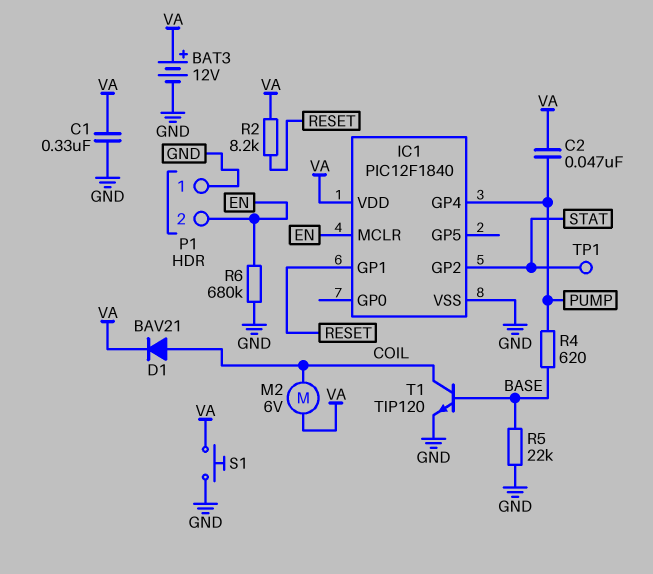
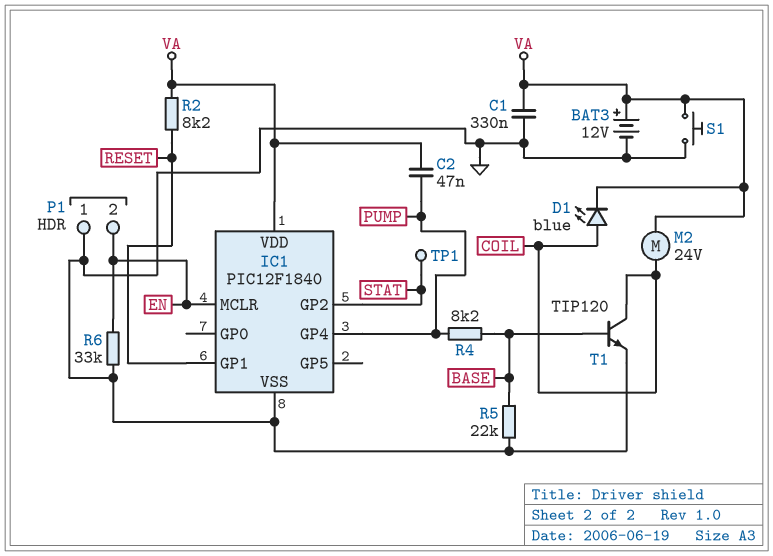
D1: diode BAV21 (A COIL, K VA) -> LED blue (A COIL, K VA)
M2: motor 6V (COIL, VA) -> motor 24V (COIL, VA)
R4: 620 (BASE, PUMP) -> 8.2k (BASE, PUMP)
R6: 680k (EN, GND) -> 33k (EN, GND)

